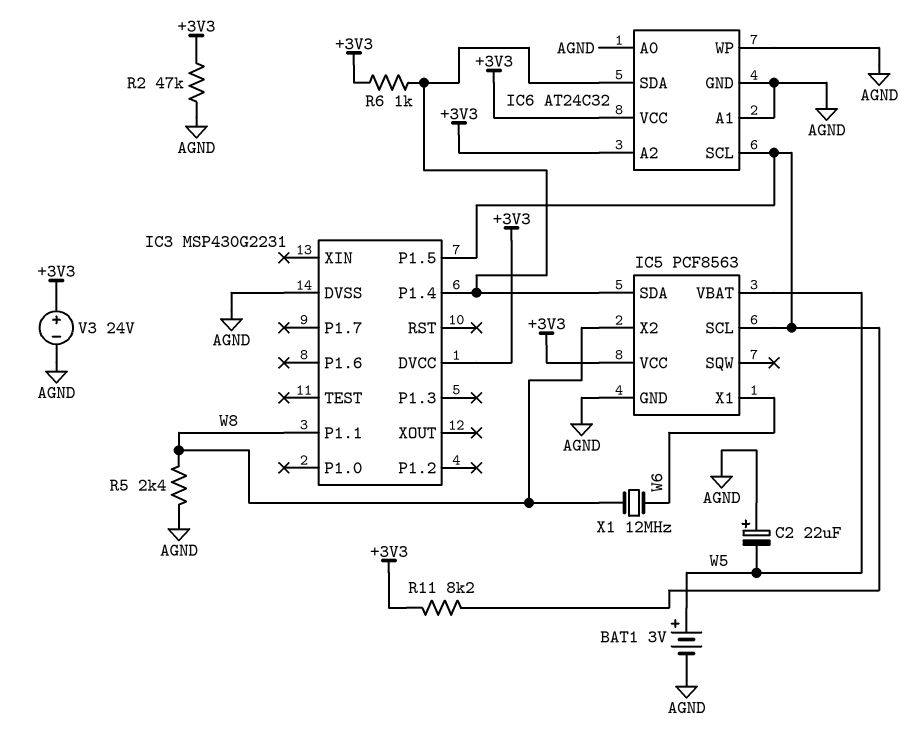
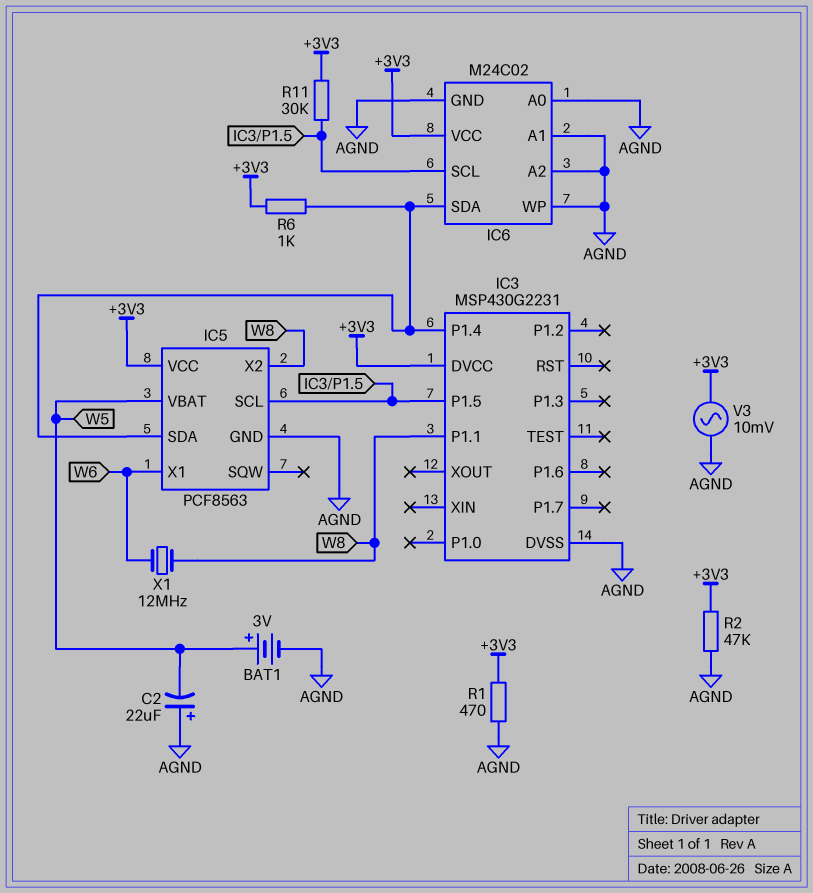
IC6: AT24C32 -> M24C02
IC6 pin A2: +3V3 -> AGND
R1: none -> 470 (+3V3, AGND)
R5: 2.4k (AGND, W8) -> none
R11: 8.2k (+3V3, IC3/P1.5) -> 30k (+3V3, IC3/P1.5)
V3: 24V (plus +3V3, minus AGND) -> AC 10mV (+3V3, AGND)

